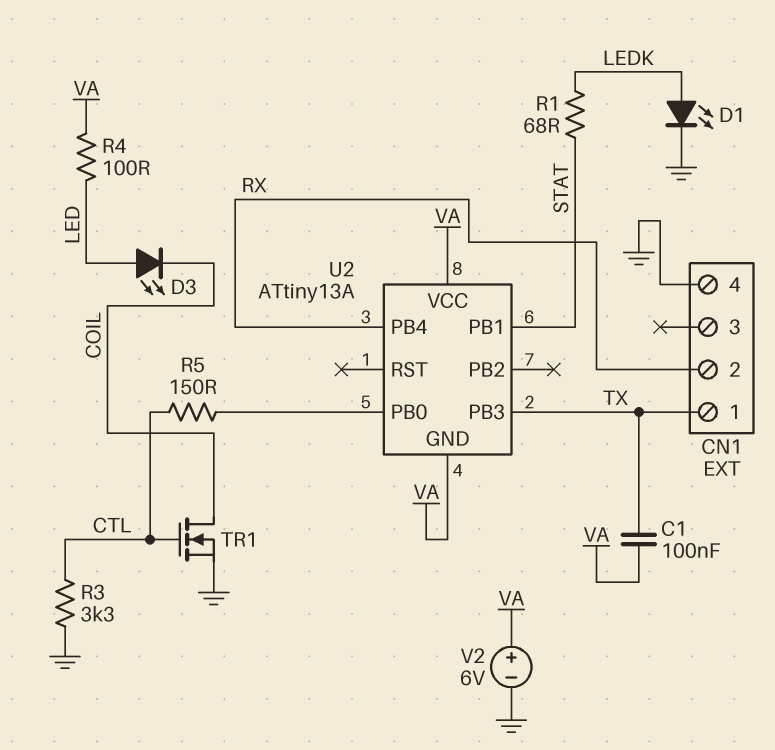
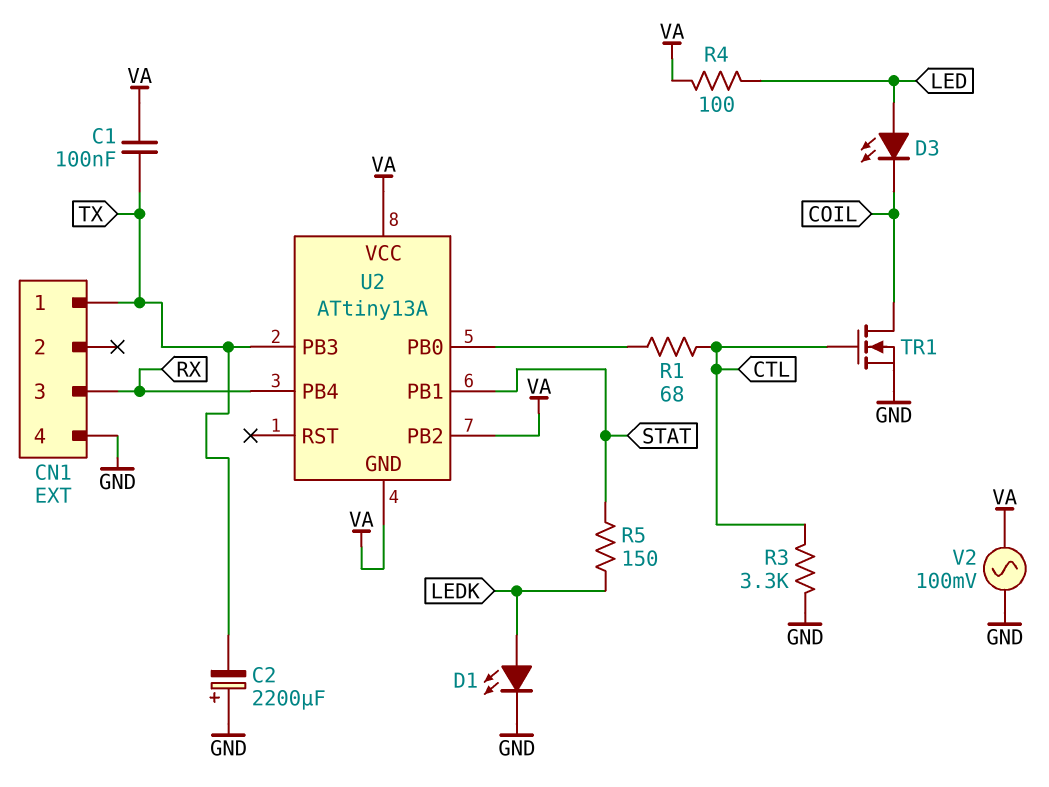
C2: none -> 2200uF (plus GND, minus TX)
CN1 pin 2: RX -> none
CN1 pin 3: none -> RX
R1: 68 (LEDK, STAT) -> 68 (CTL, U2/PB0)
R5: 150 (CTL, U2/PB0) -> 150 (LEDK, STAT)
U2 pin PB2: none -> VA
V2: 6V (plus VA, minus GND) -> AC 100mV (GND, VA)

